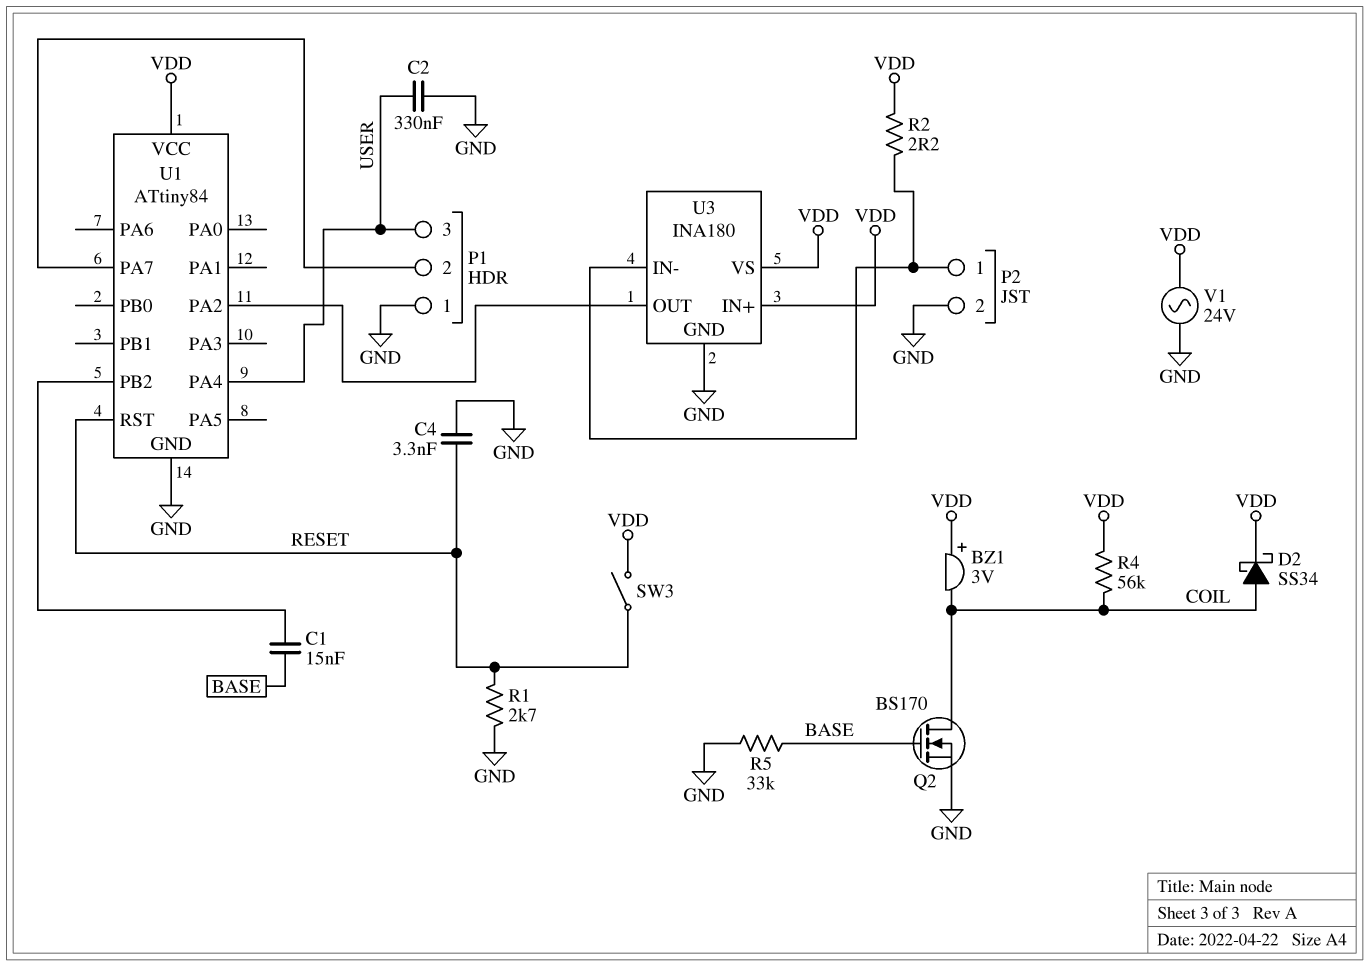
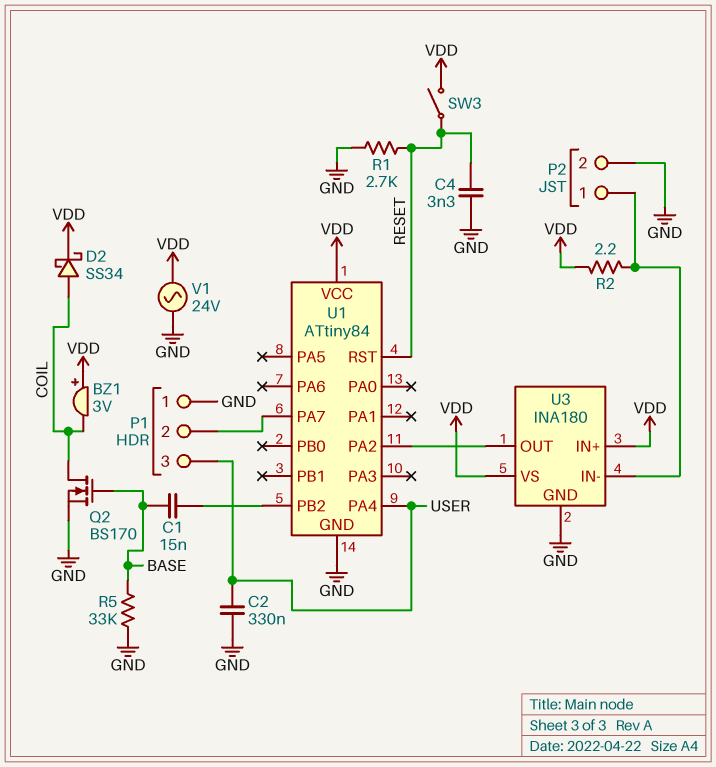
R4: 56k (COIL, VDD) -> none

